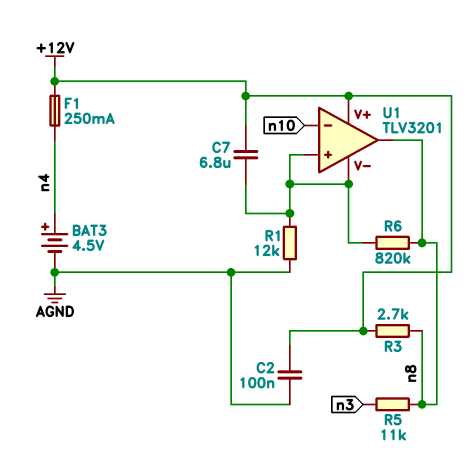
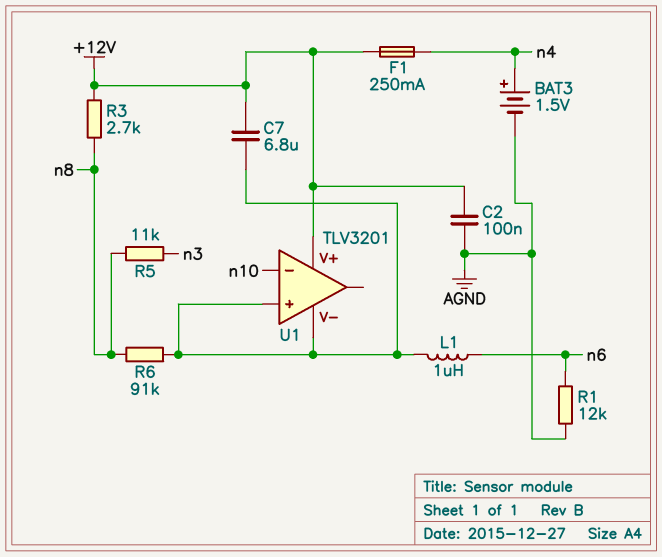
BAT3: 4.5V (plus n4, minus AGND) -> 1.5V (plus n4, minus AGND)
L1: none -> 1uH (U1/V-, n6)
R1: 12k (AGND, U1/V-) -> 12k (AGND, n6)
R6: 820k (U1/V-, n8) -> 91k (U1/V-, n8)
U1 pin out: n8 -> none

